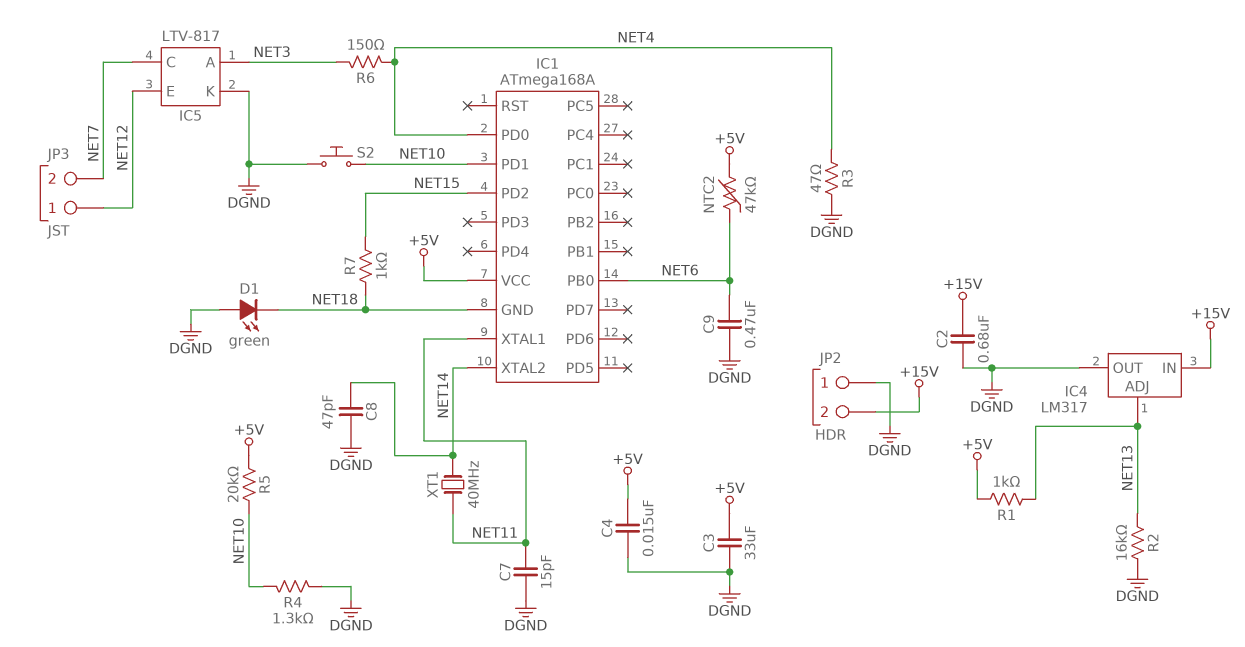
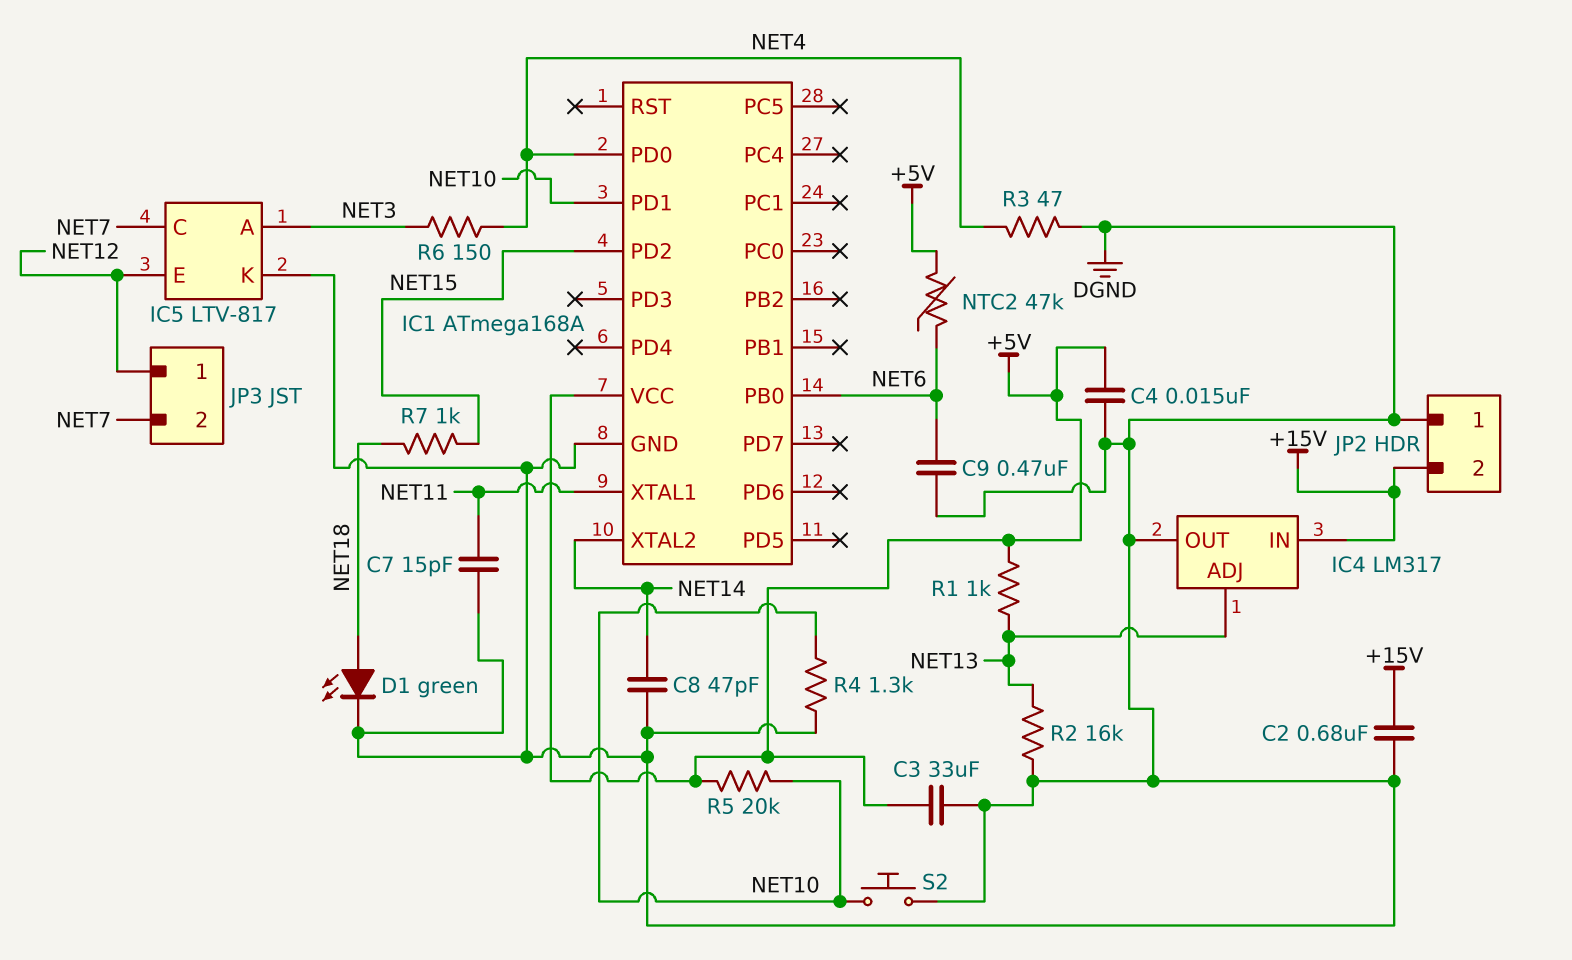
D1: LED green (A DGND, K NET18) -> LED green (A NET18, K DGND)
IC1 pin GND: NET18 -> DGND
XT1: 40MHz (NET11, NET14) -> none

